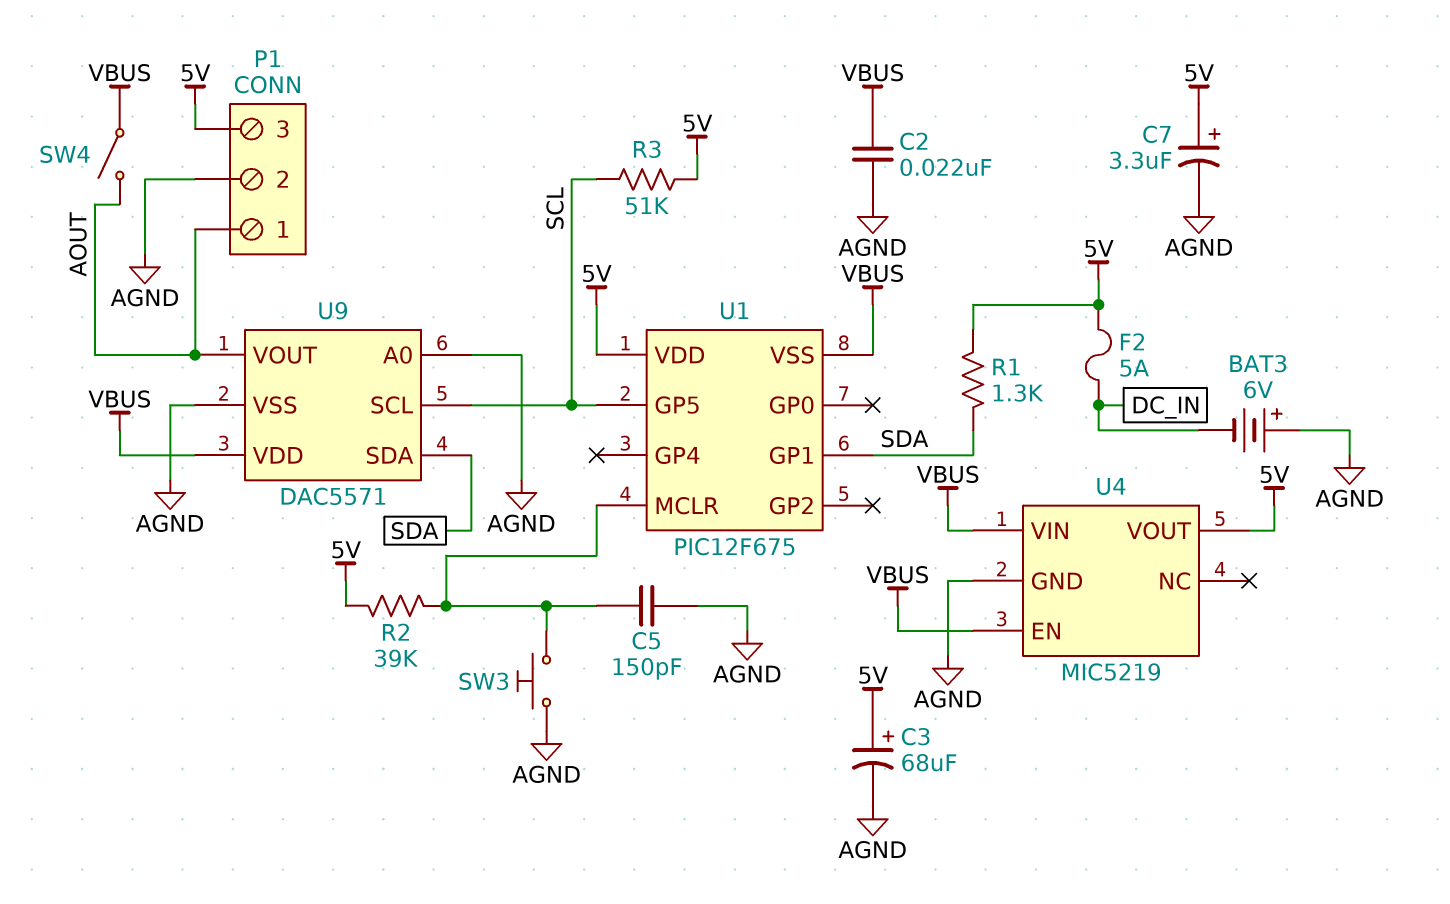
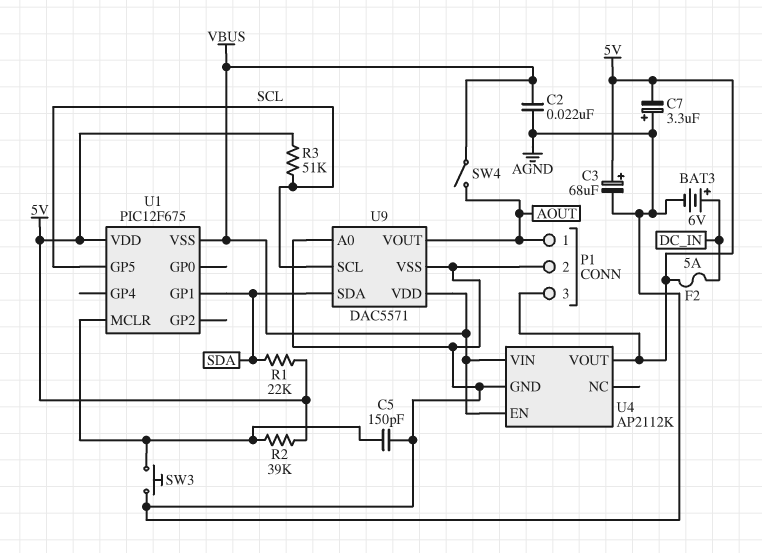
BAT3: 6V (plus AGND, minus DC_IN) -> 6V (plus DC_IN, minus AGND)
C7: 3.3uF (plus 5V, minus AGND) -> 3.3uF (plus AGND, minus 5V)
R1: 1.3k (5V, SDA) -> 22k (5V, SDA)
U4: MIC5219 -> AP2112K

